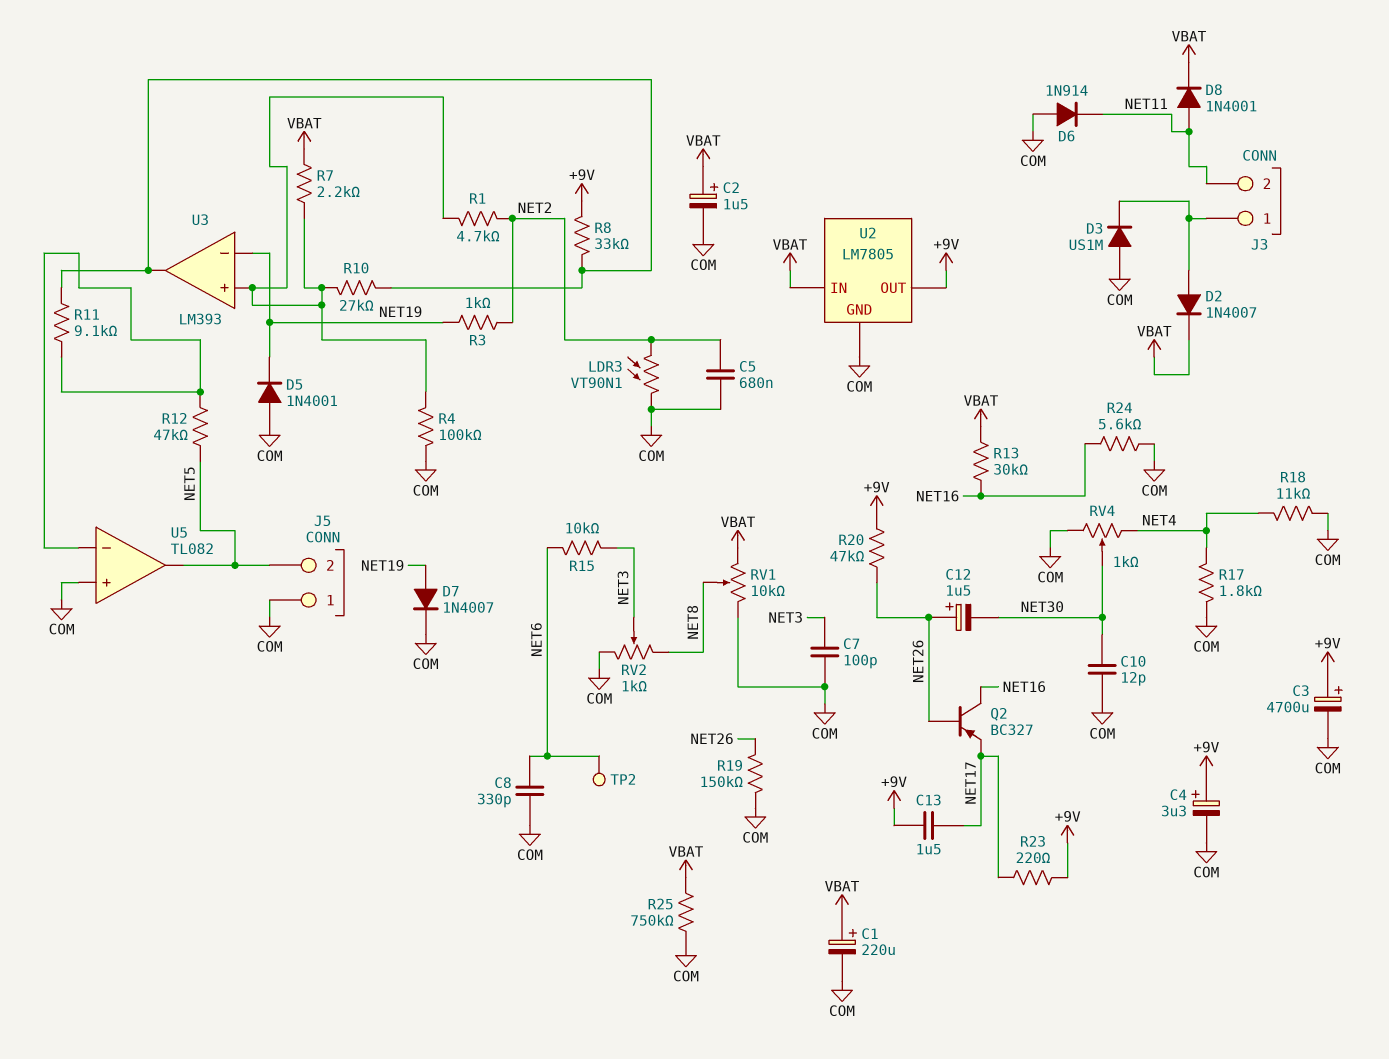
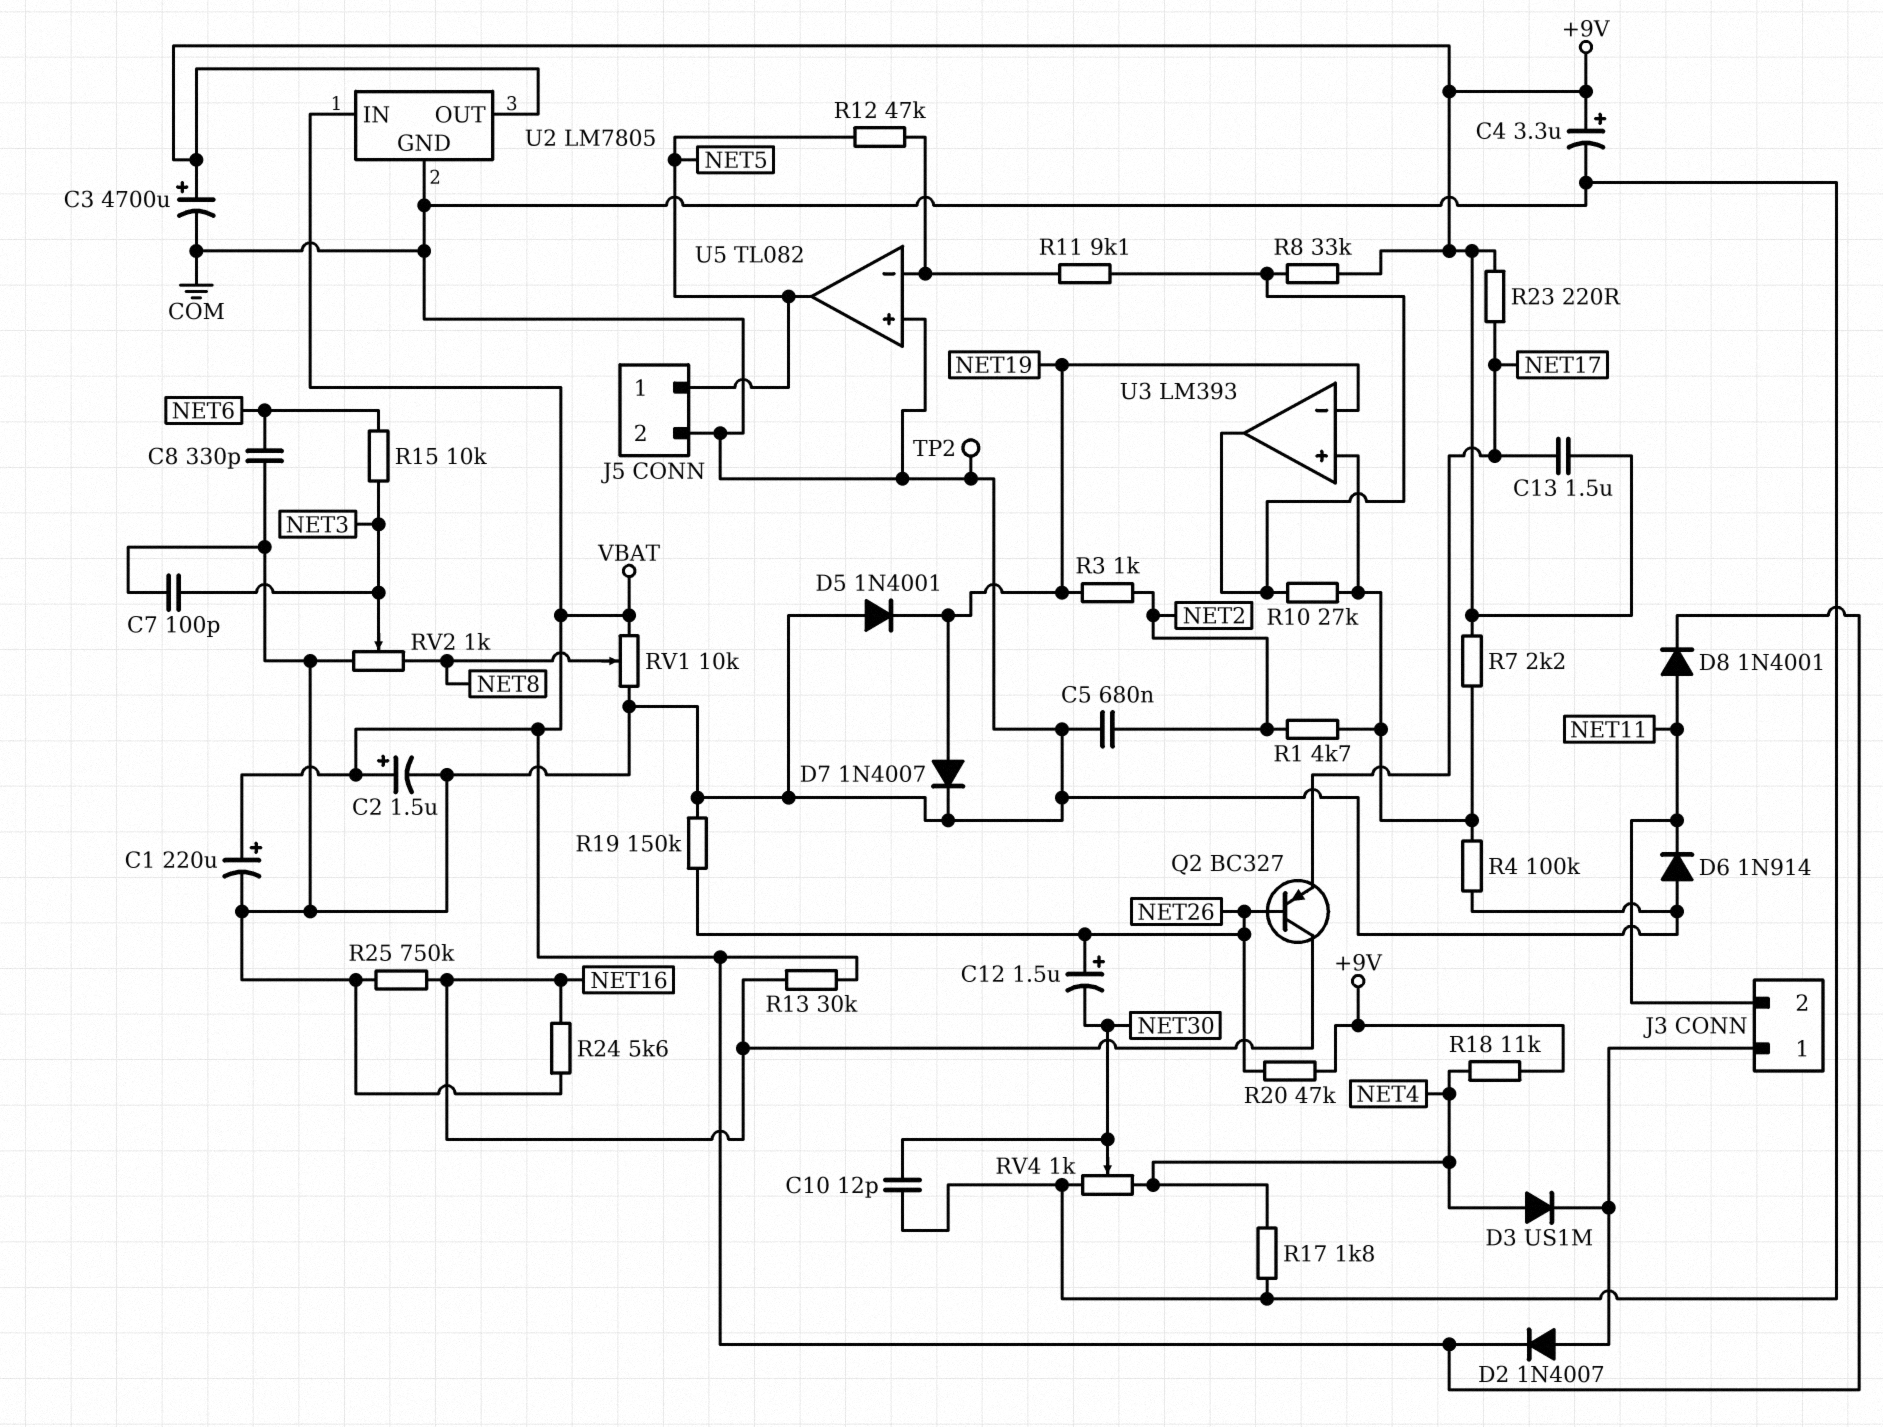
D3: diode US1M (A COM, K J3/1) -> diode US1M (A NET4, K J3/1)
J5 pin 1: COM -> NET5
J5 pin 2: NET5 -> COM
LDR3: VT90N1 (COM, NET2) -> none
R7: 2.2k (U3/in+, VBAT) -> 2.2k (+9V, U3/in+)
R18: 11k (COM, NET4) -> 11k (+9V, NET4)
R25: 750k (COM, VBAT) -> 750k (COM, NET16)
TP2: test point (NET6) -> test point (COM)

